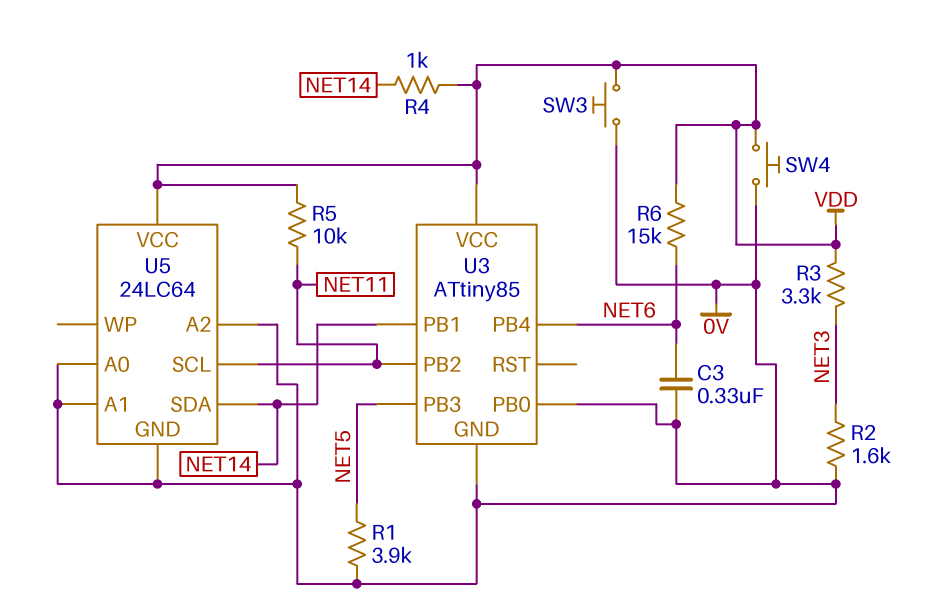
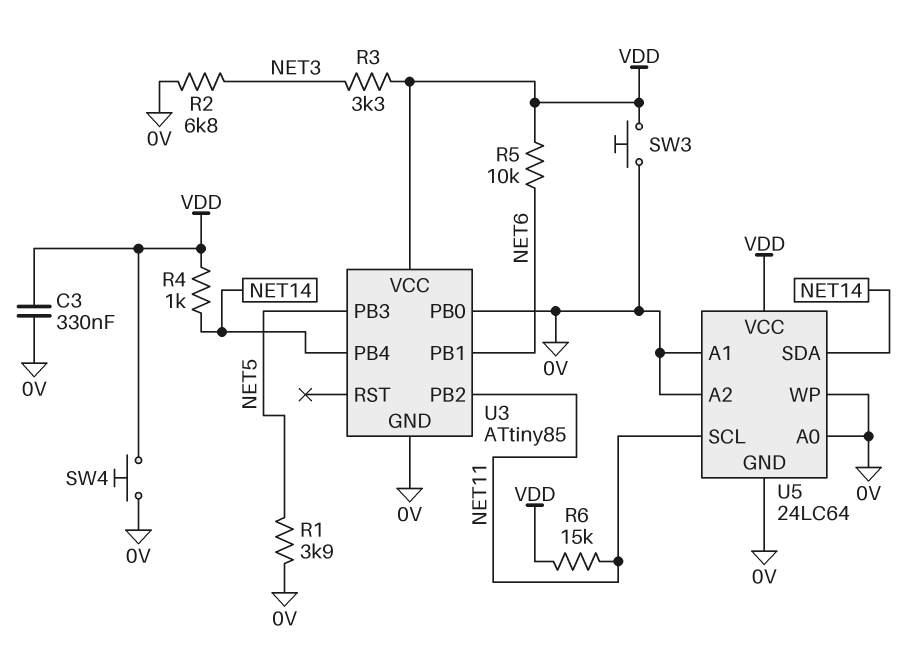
C3: 330nF (0V, NET6) -> 330nF (0V, VDD)
R2: 1.6k (0V, NET3) -> 6.8k (0V, NET3)
R5: 10k (NET11, VDD) -> 10k (NET6, VDD)
R6: 15k (NET6, VDD) -> 15k (NET11, VDD)
U3 pin PB1: NET14 -> NET6
U3 pin PB4: NET6 -> NET14
U5 pin WP: none -> 0V

